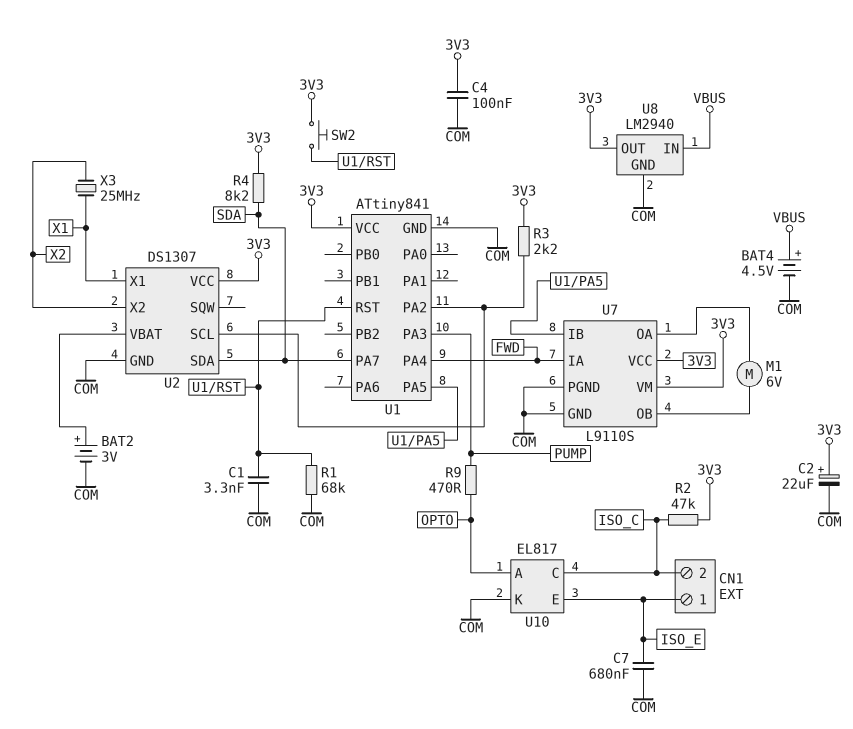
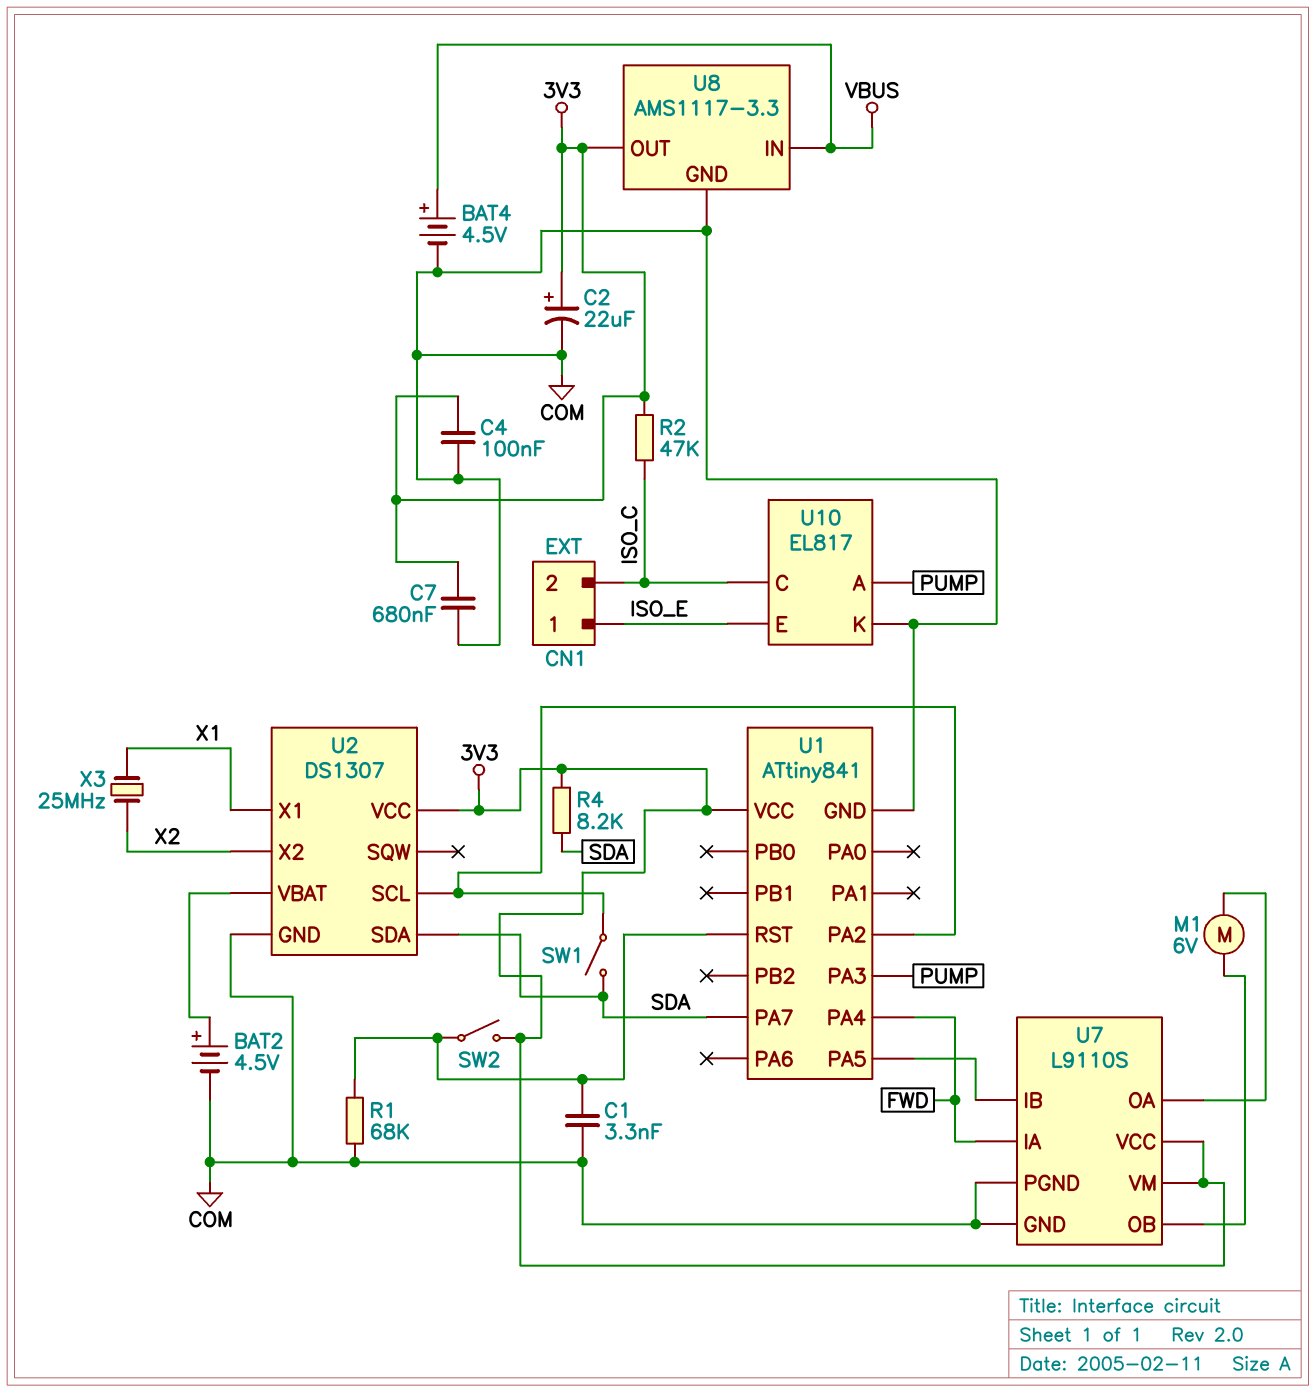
BAT2: 3V (plus U2/VBAT, minus COM) -> 4.5V (plus U2/VBAT, minus COM)
C7: 680nF (COM, ISO_E) -> 680nF (3V3, COM)
R3: 2.2k (3V3, U1/PA2) -> none
R9: 470 (OPTO, PUMP) -> none
SW1: none -> switch (SDA, U1/PA2)
SW2: button (3V3, U1/RST) -> switch (3V3, U1/RST)
U8: LM2940 -> AMS1117-3.3
U10 pin A: OPTO -> PUMP

